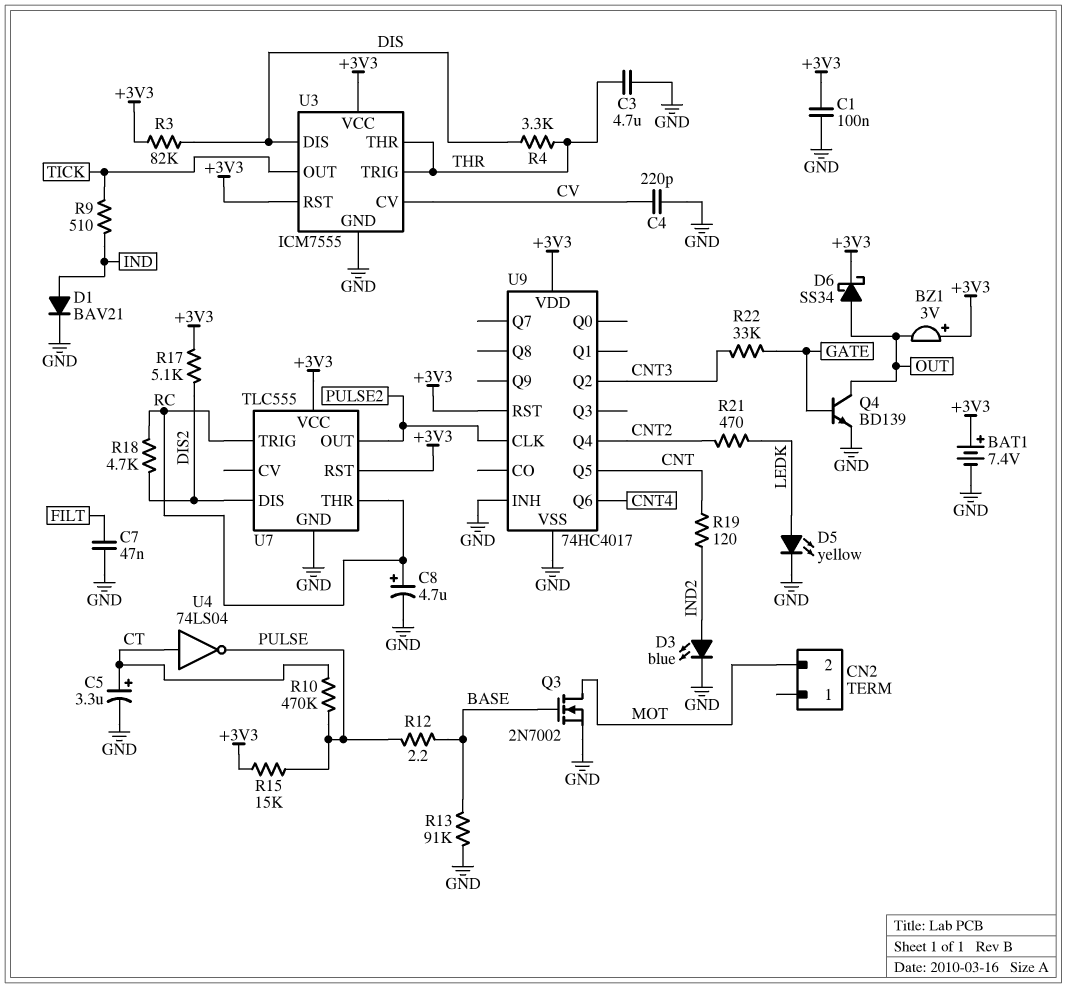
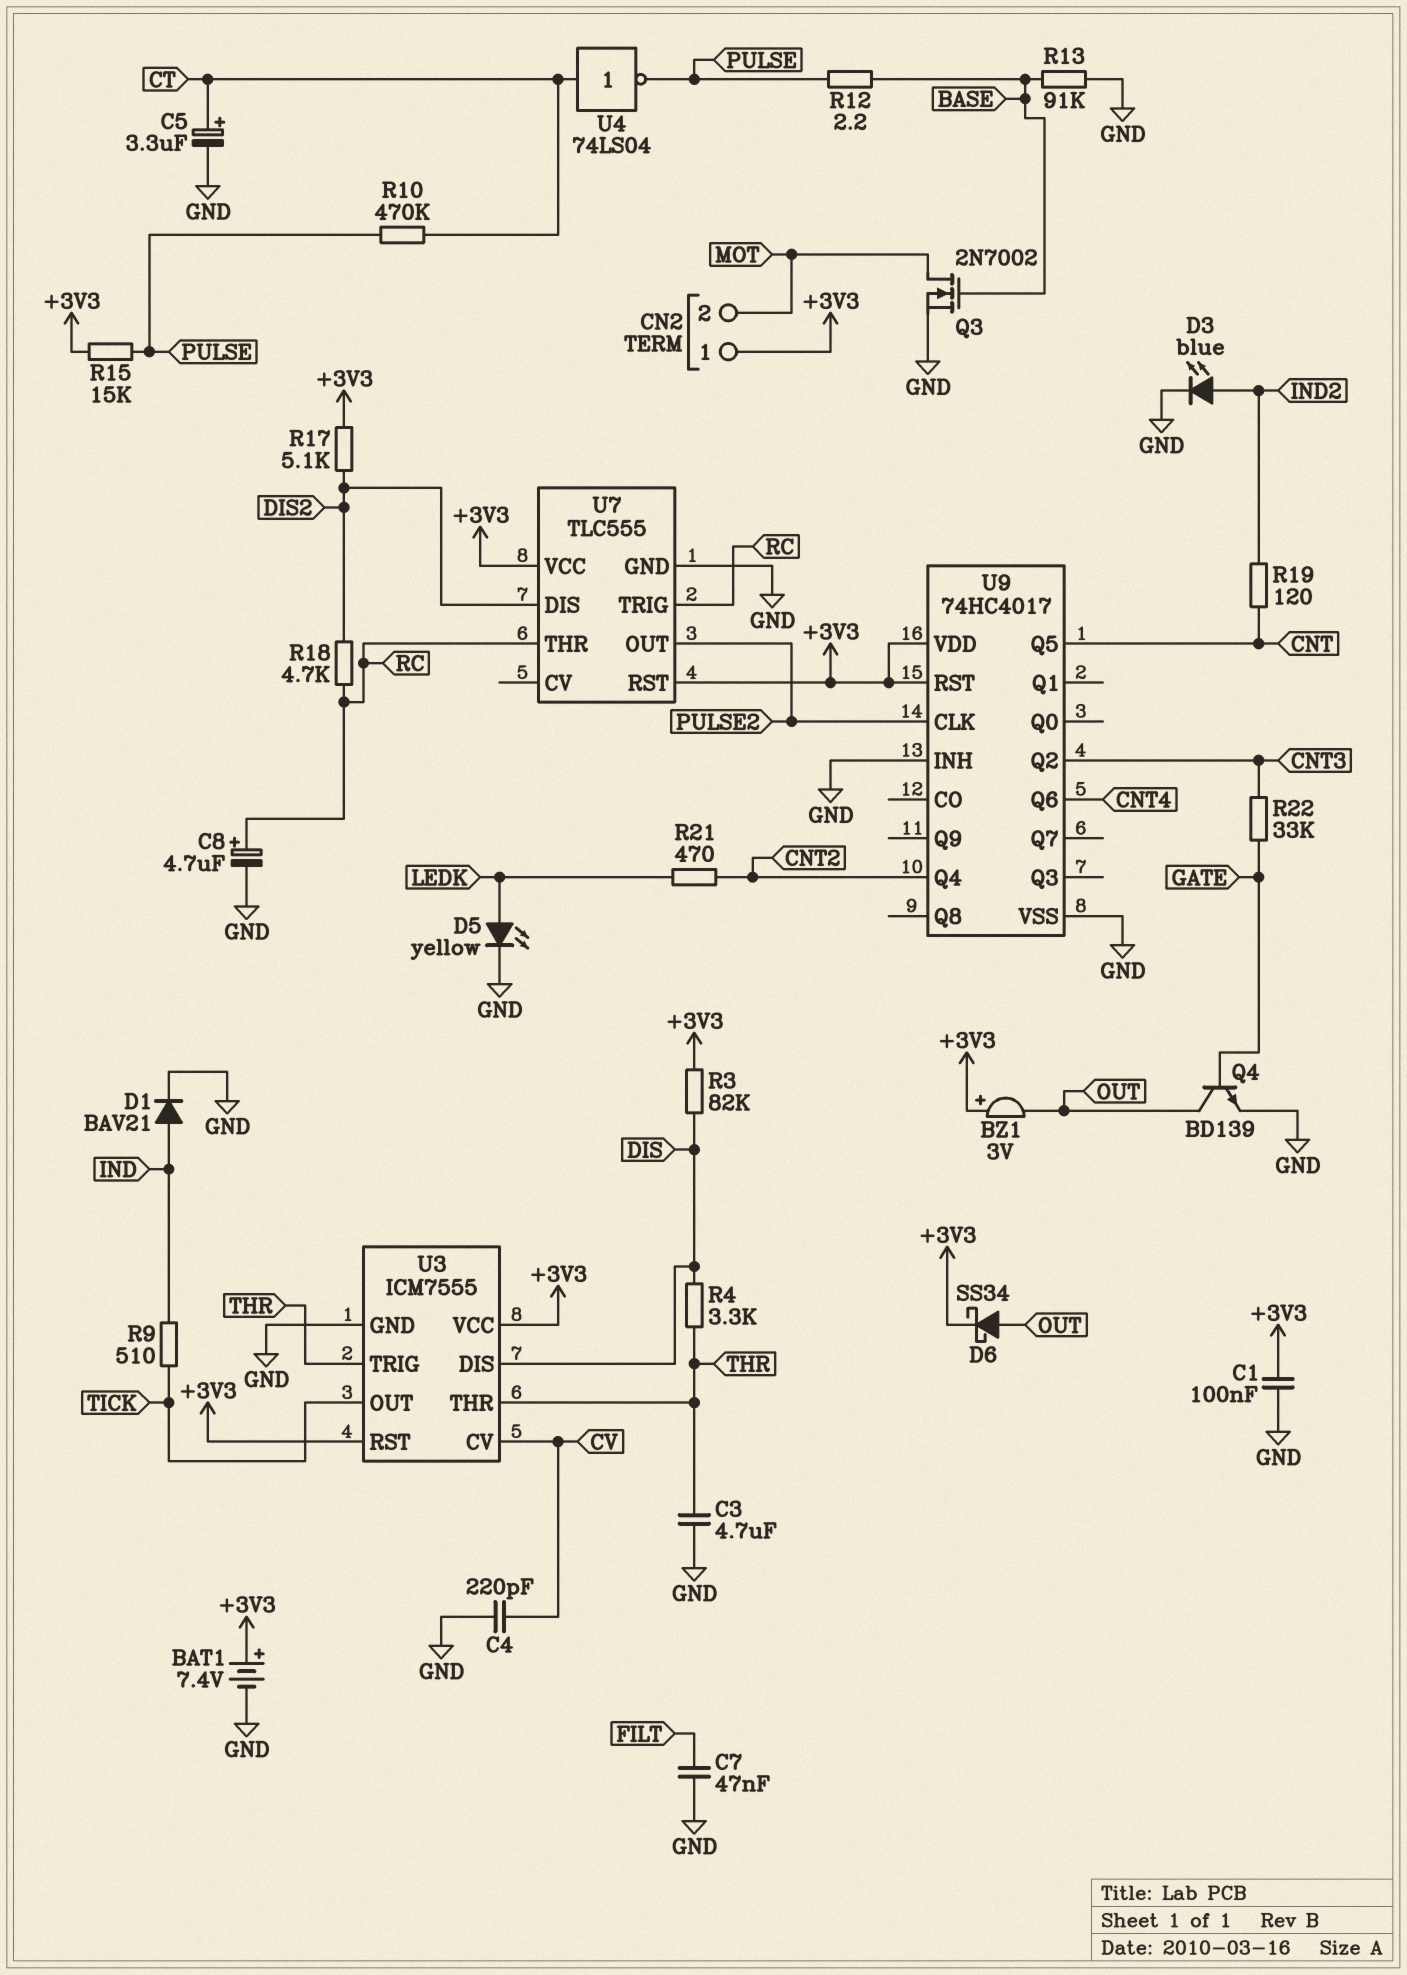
CN2 pin 1: none -> +3V3

